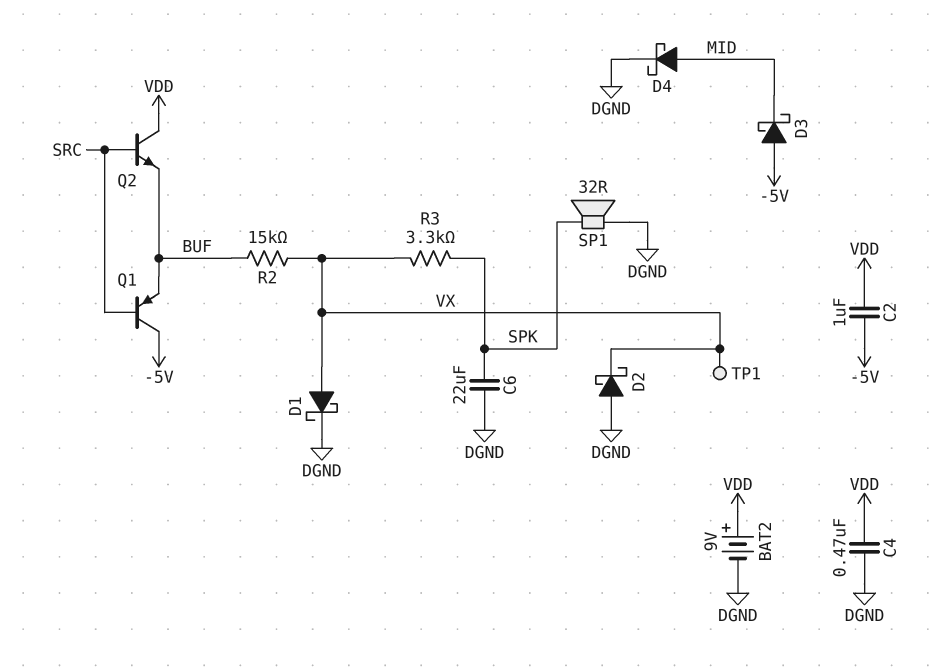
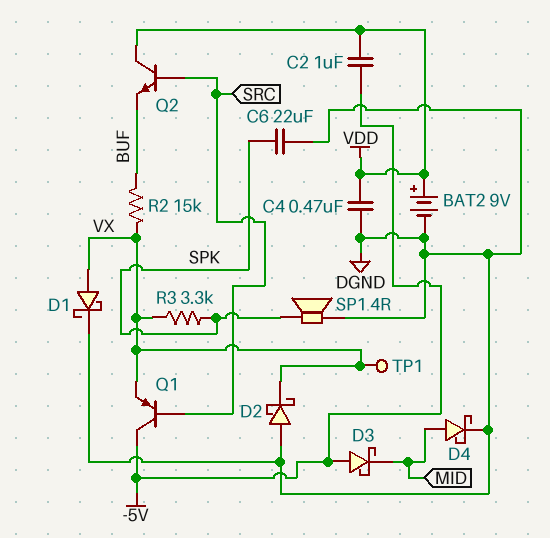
Q1: PNP (B SRC, C -5V, E BUF) -> PNP (B SRC, C -5V, E VX)
SP1: speaker 32R (DGND, SPK) -> speaker 4R (DGND, SPK)

